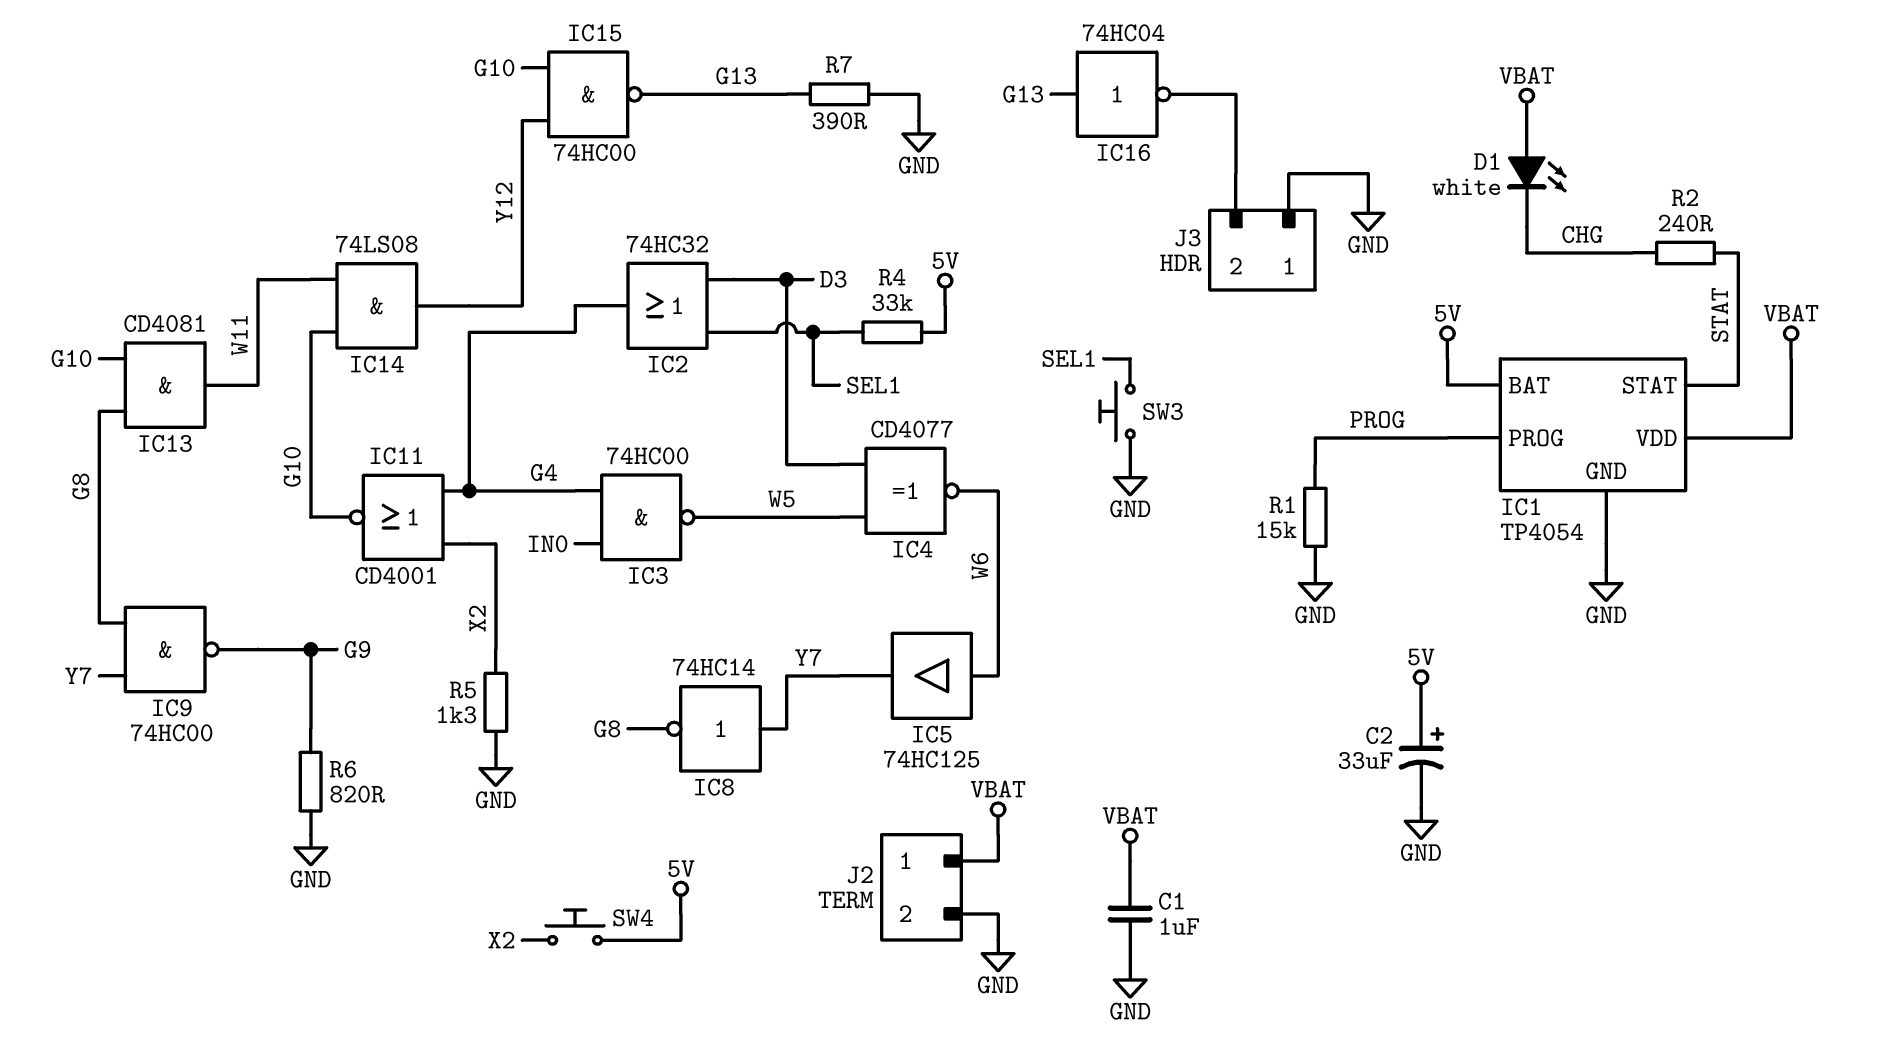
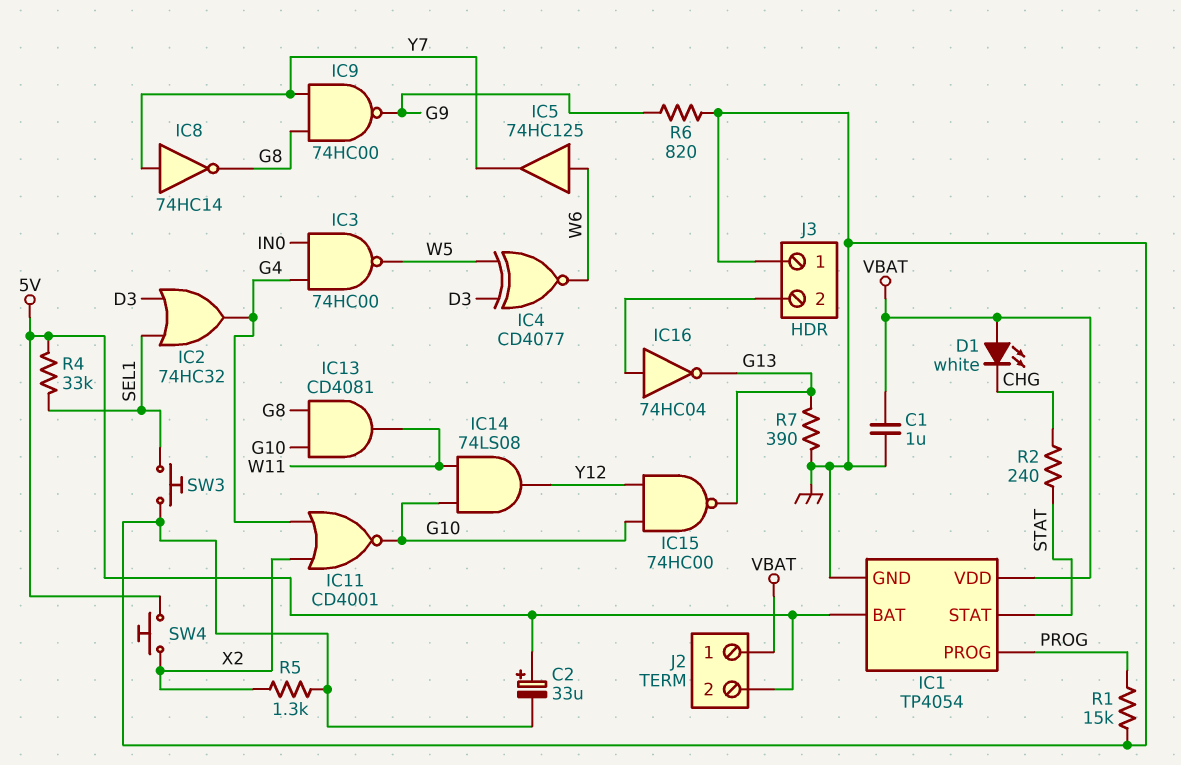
IC16: NOT 74HC04 (in G13, out J3/2) -> NOT 74HC04 (in J3/2, out G13)
J2 pin 2: GND -> 5V

